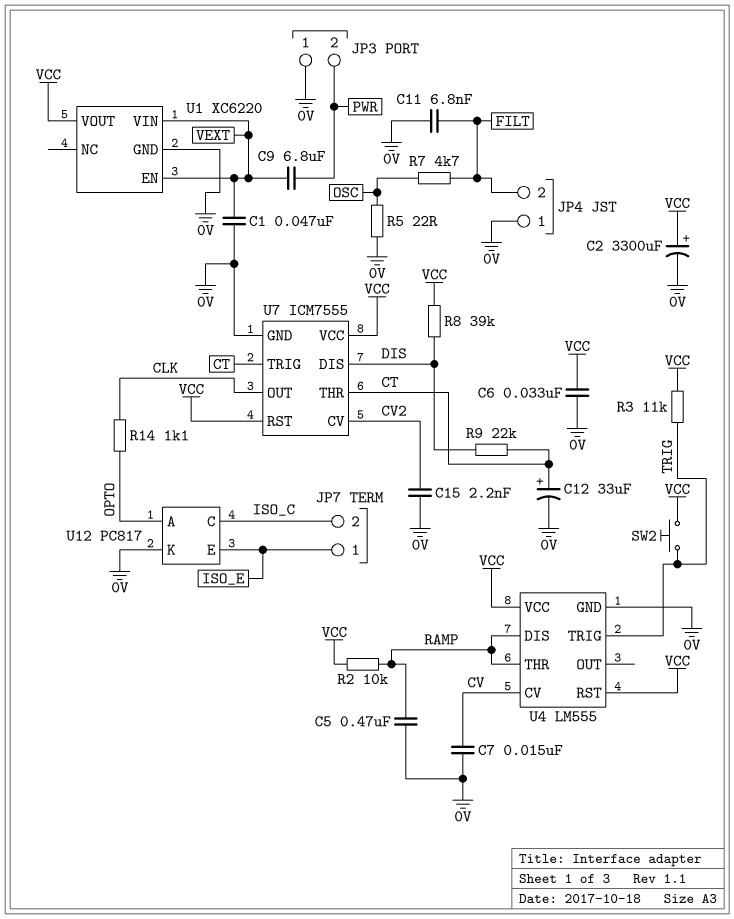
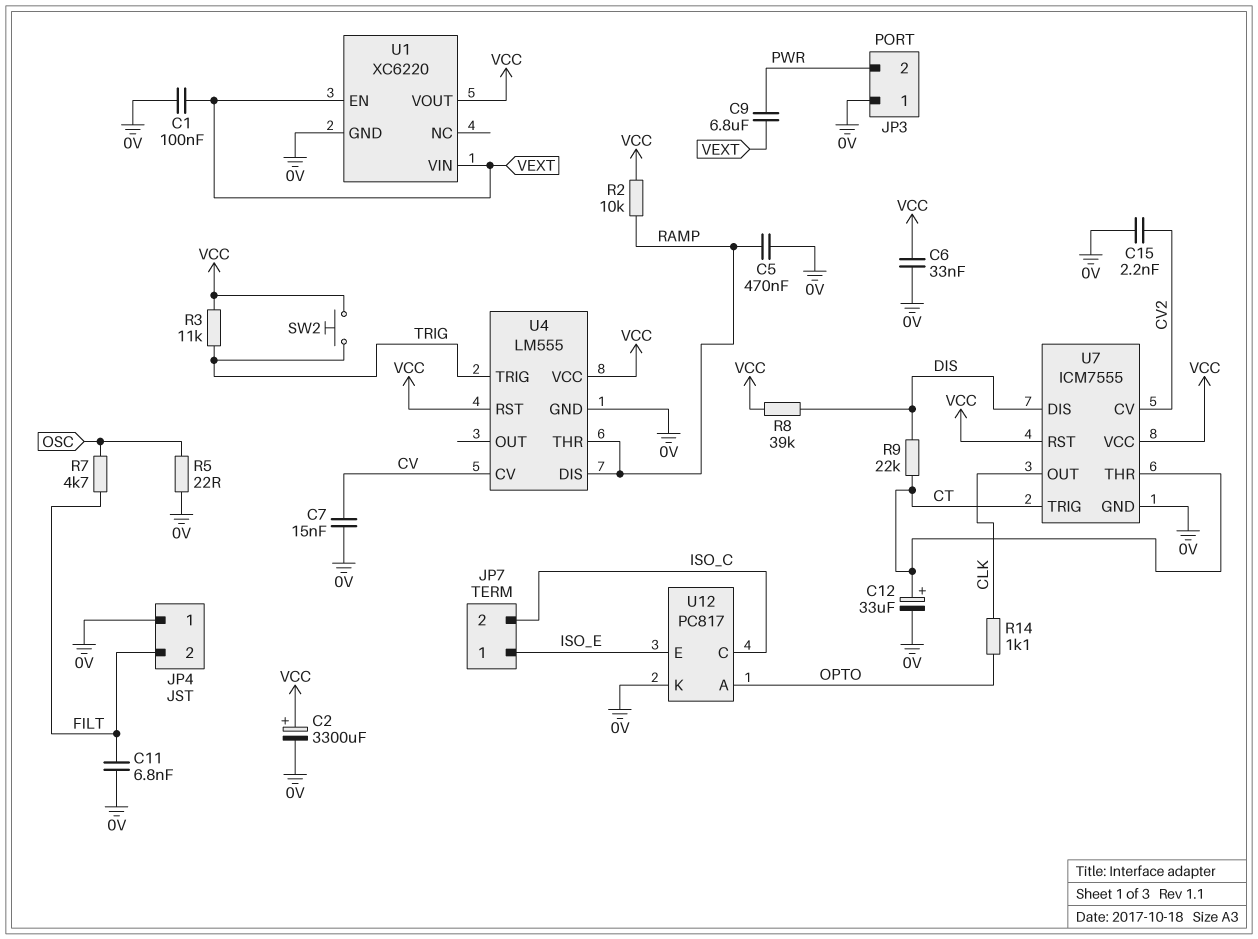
C1: 47nF (0V, VEXT) -> 100nF (0V, VEXT)

